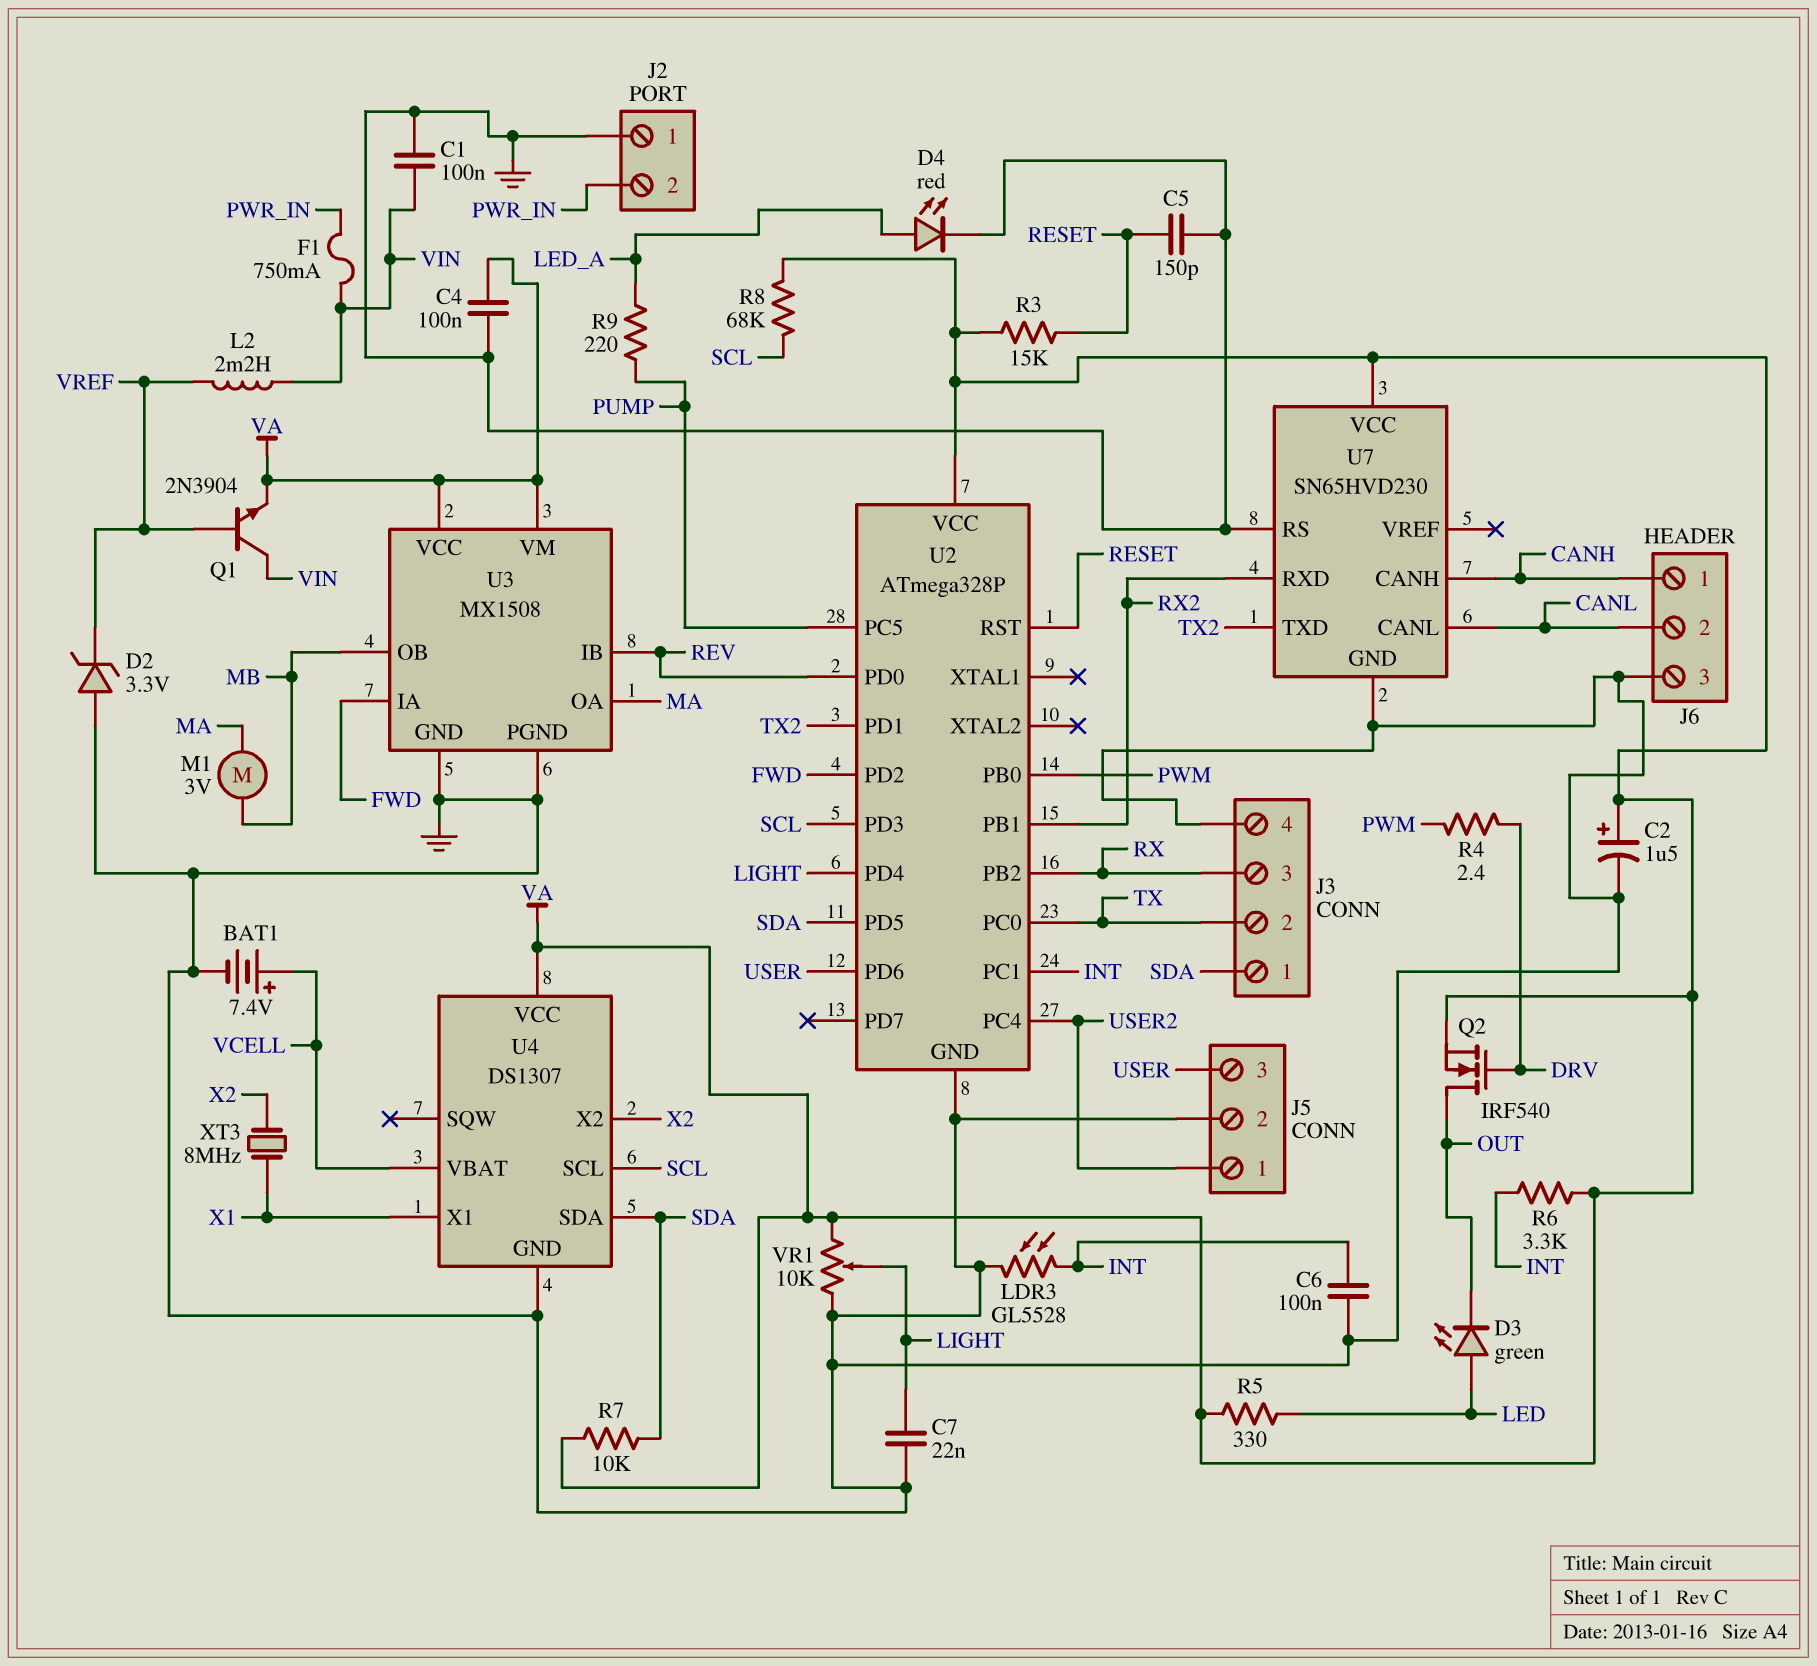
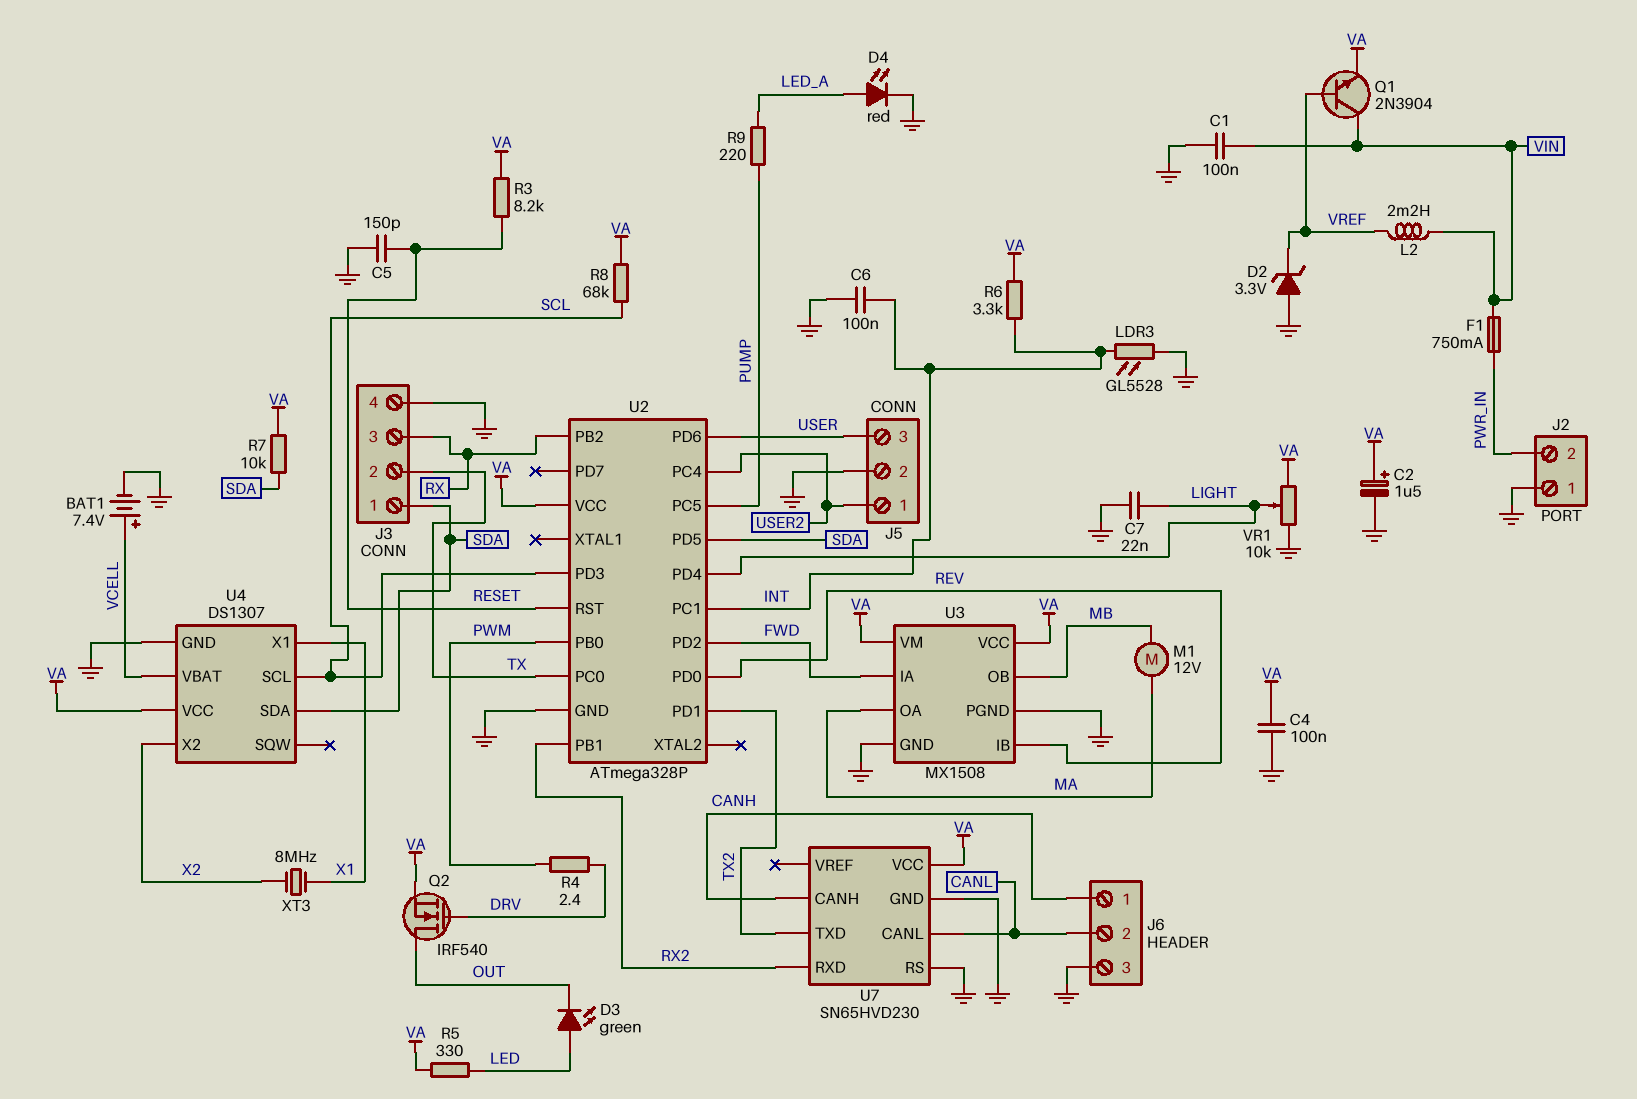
M1: motor 3V (MA, MB) -> motor 12V (MA, MB)
R3: 15k (RESET, VA) -> 8.2k (RESET, VA)

